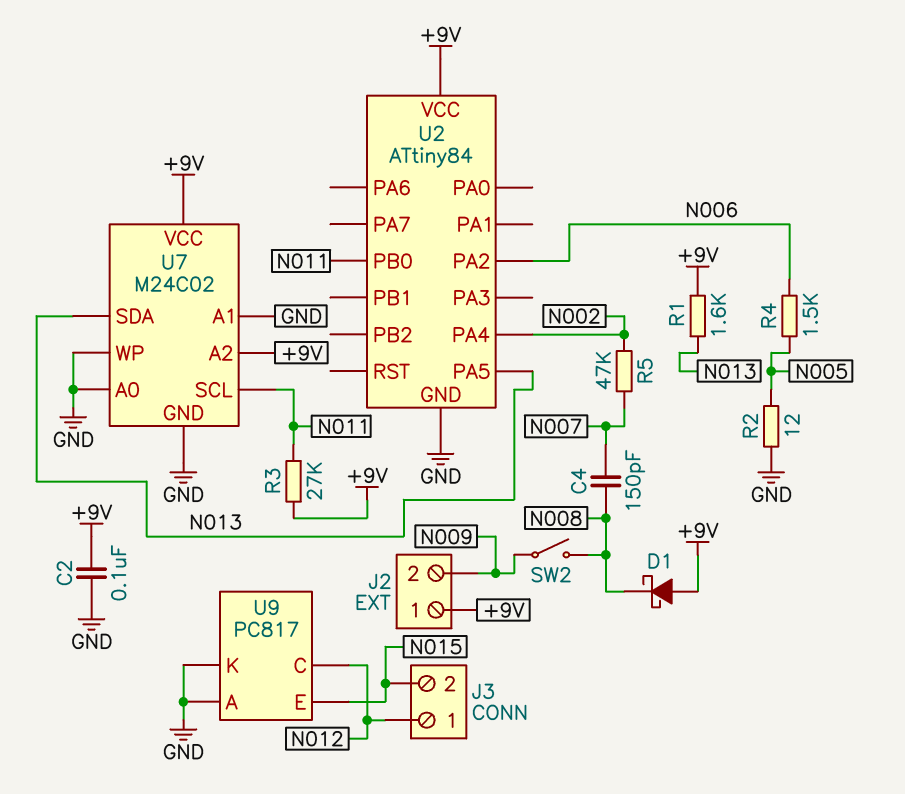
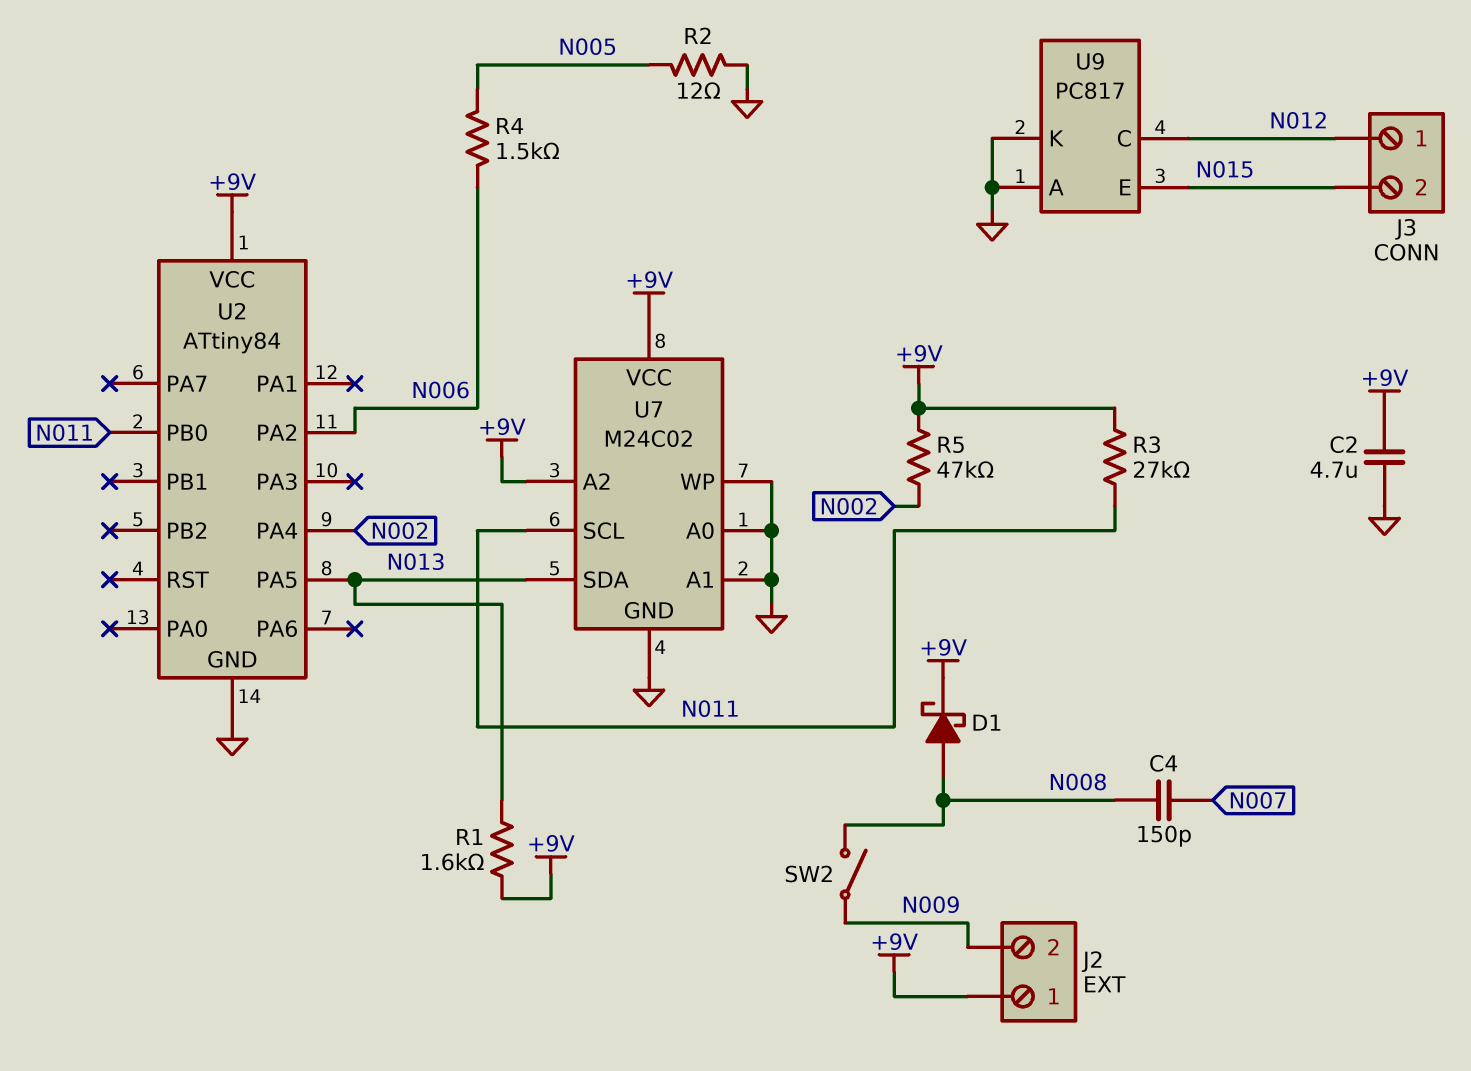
C2: 100nF (+9V, GND) -> 4.7uF (+9V, GND)
D1: schottky (A +9V, K N008) -> schottky (A N008, K +9V)
R5: 47k (N002, N007) -> 47k (+9V, N002)

